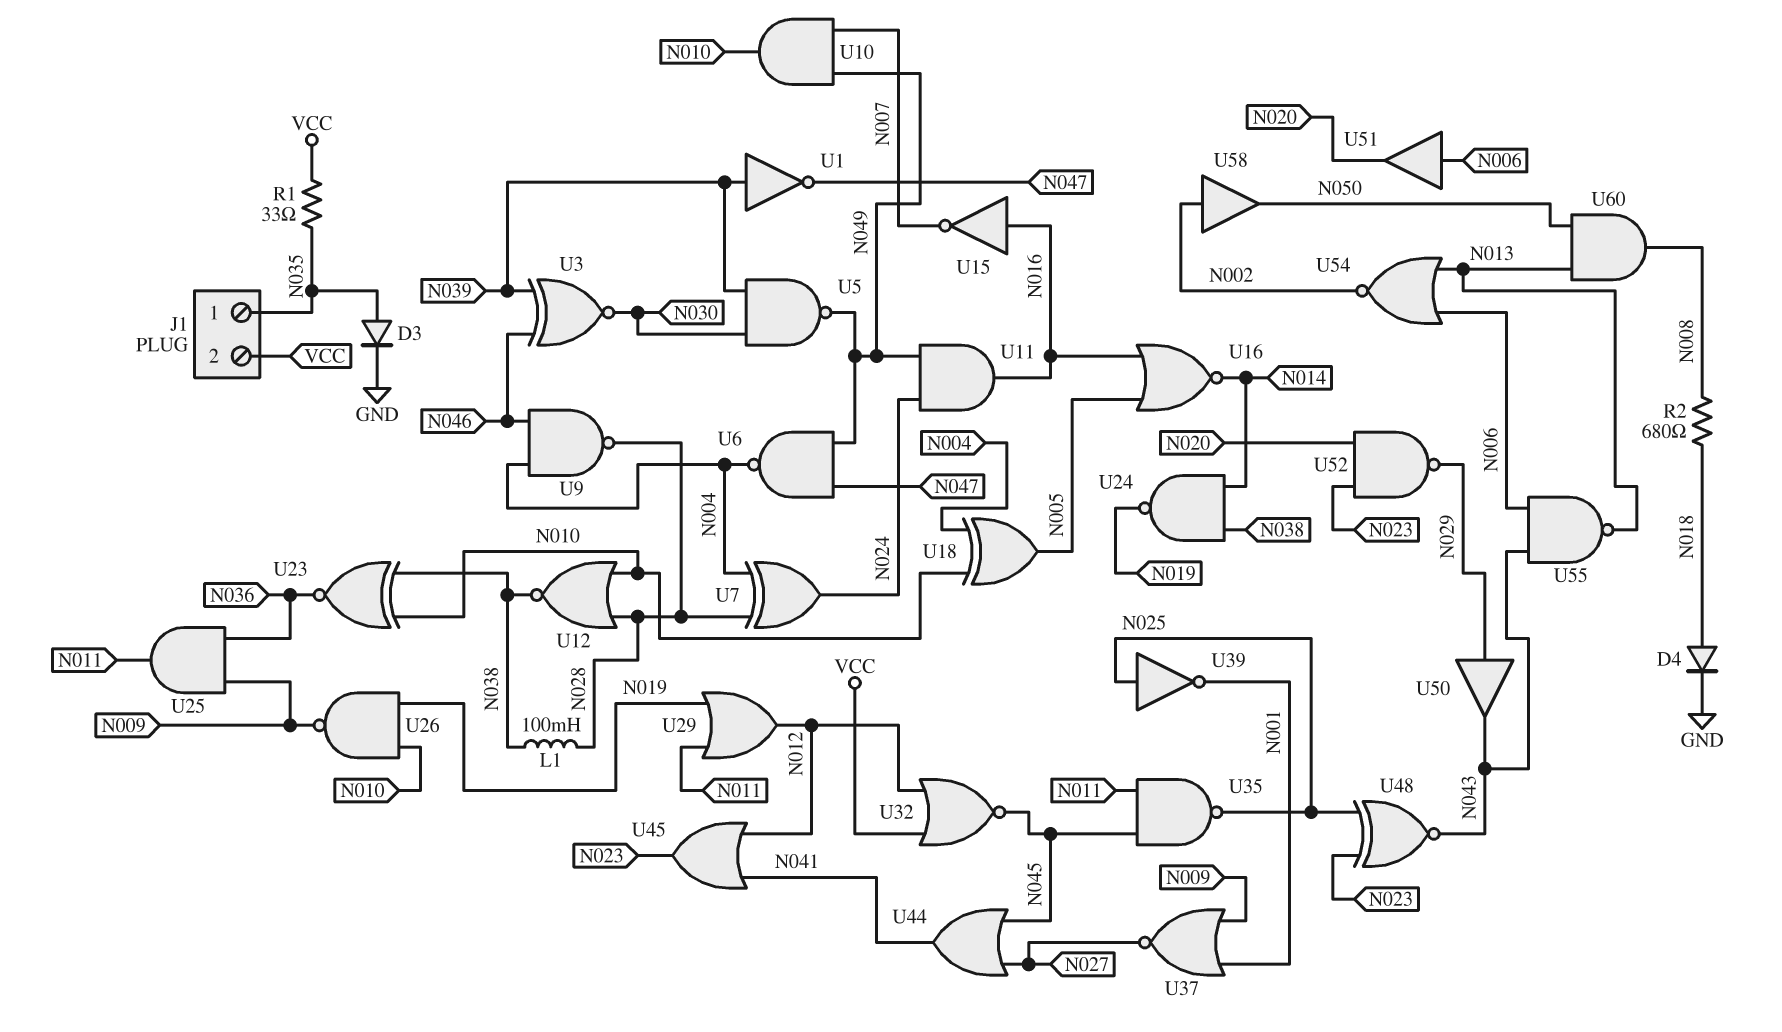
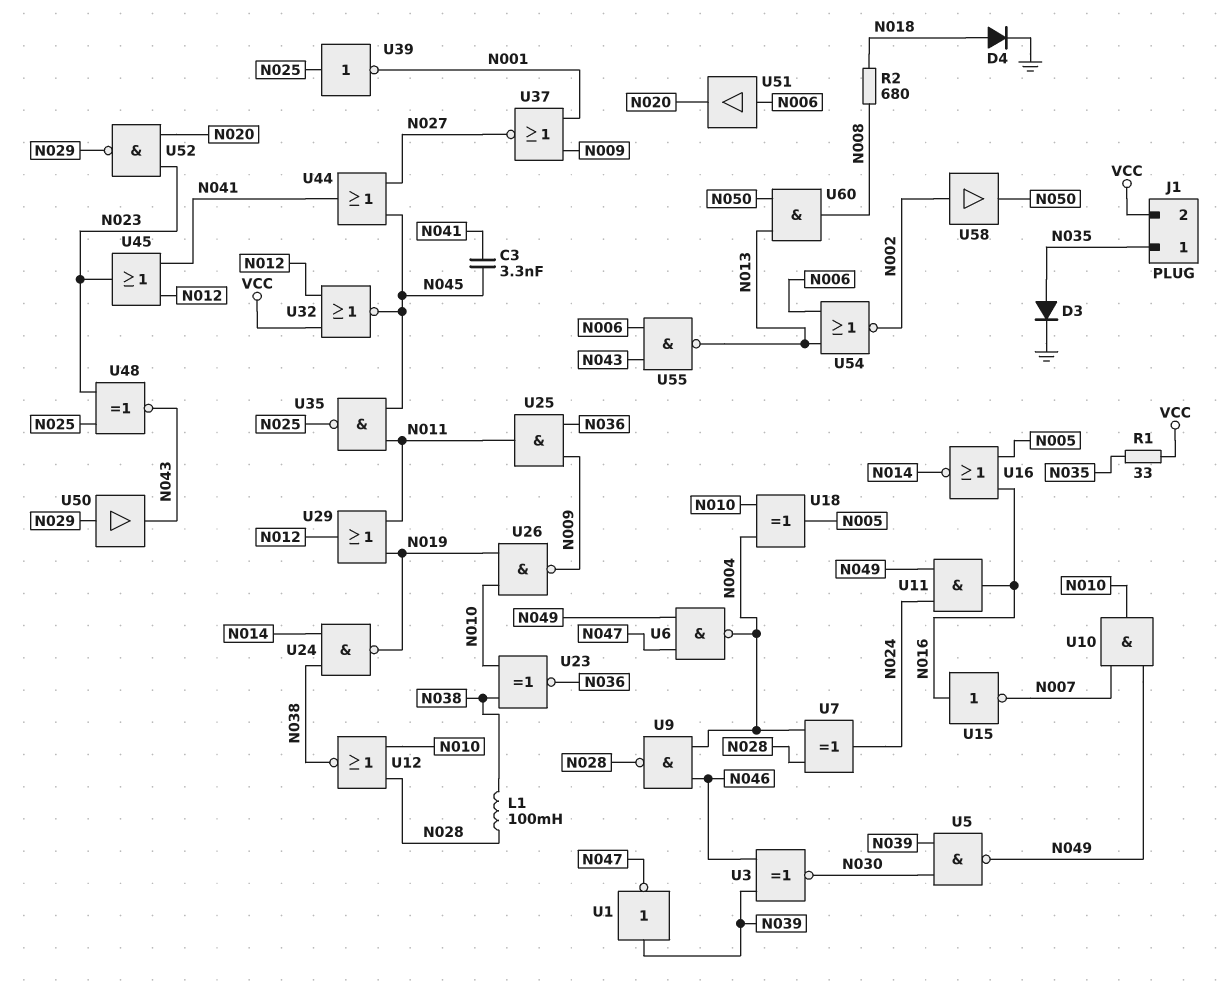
C3: none -> 3.3nF (N041, N045)

